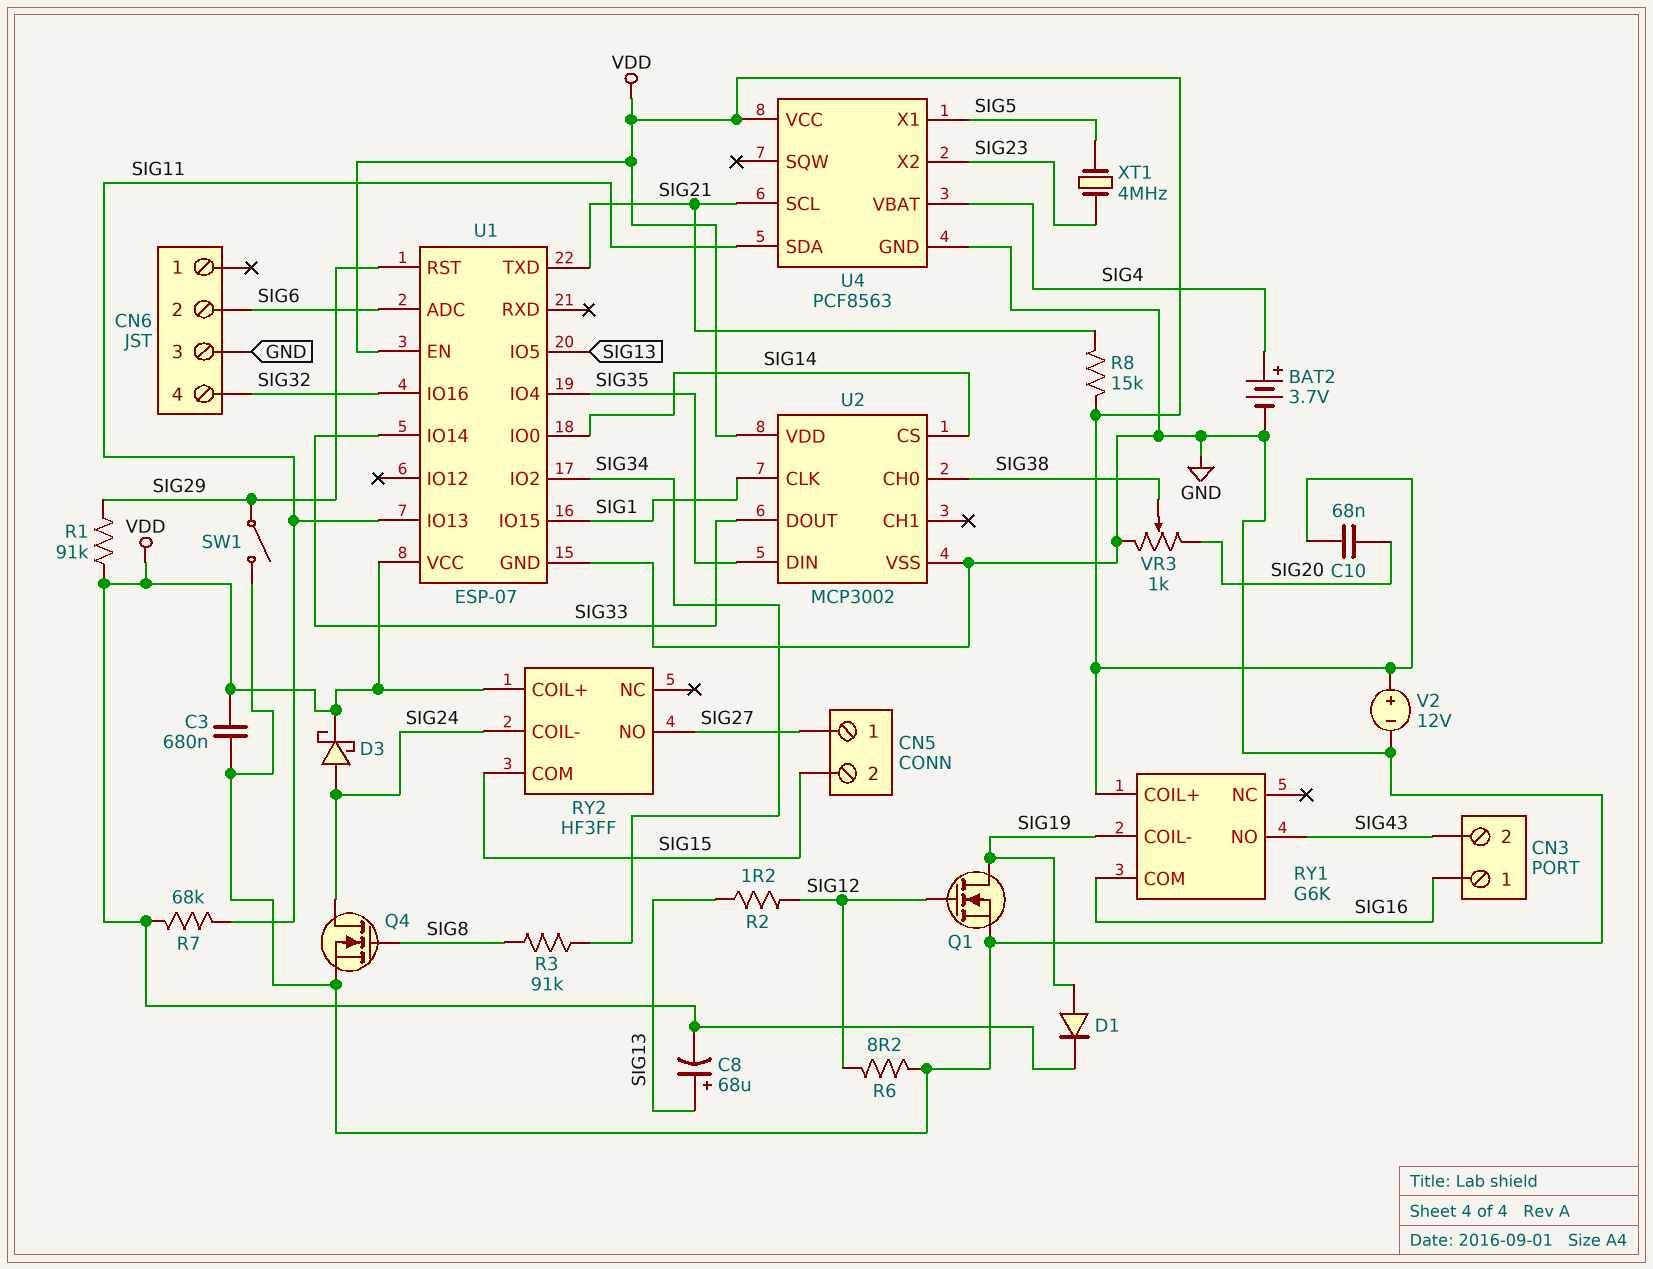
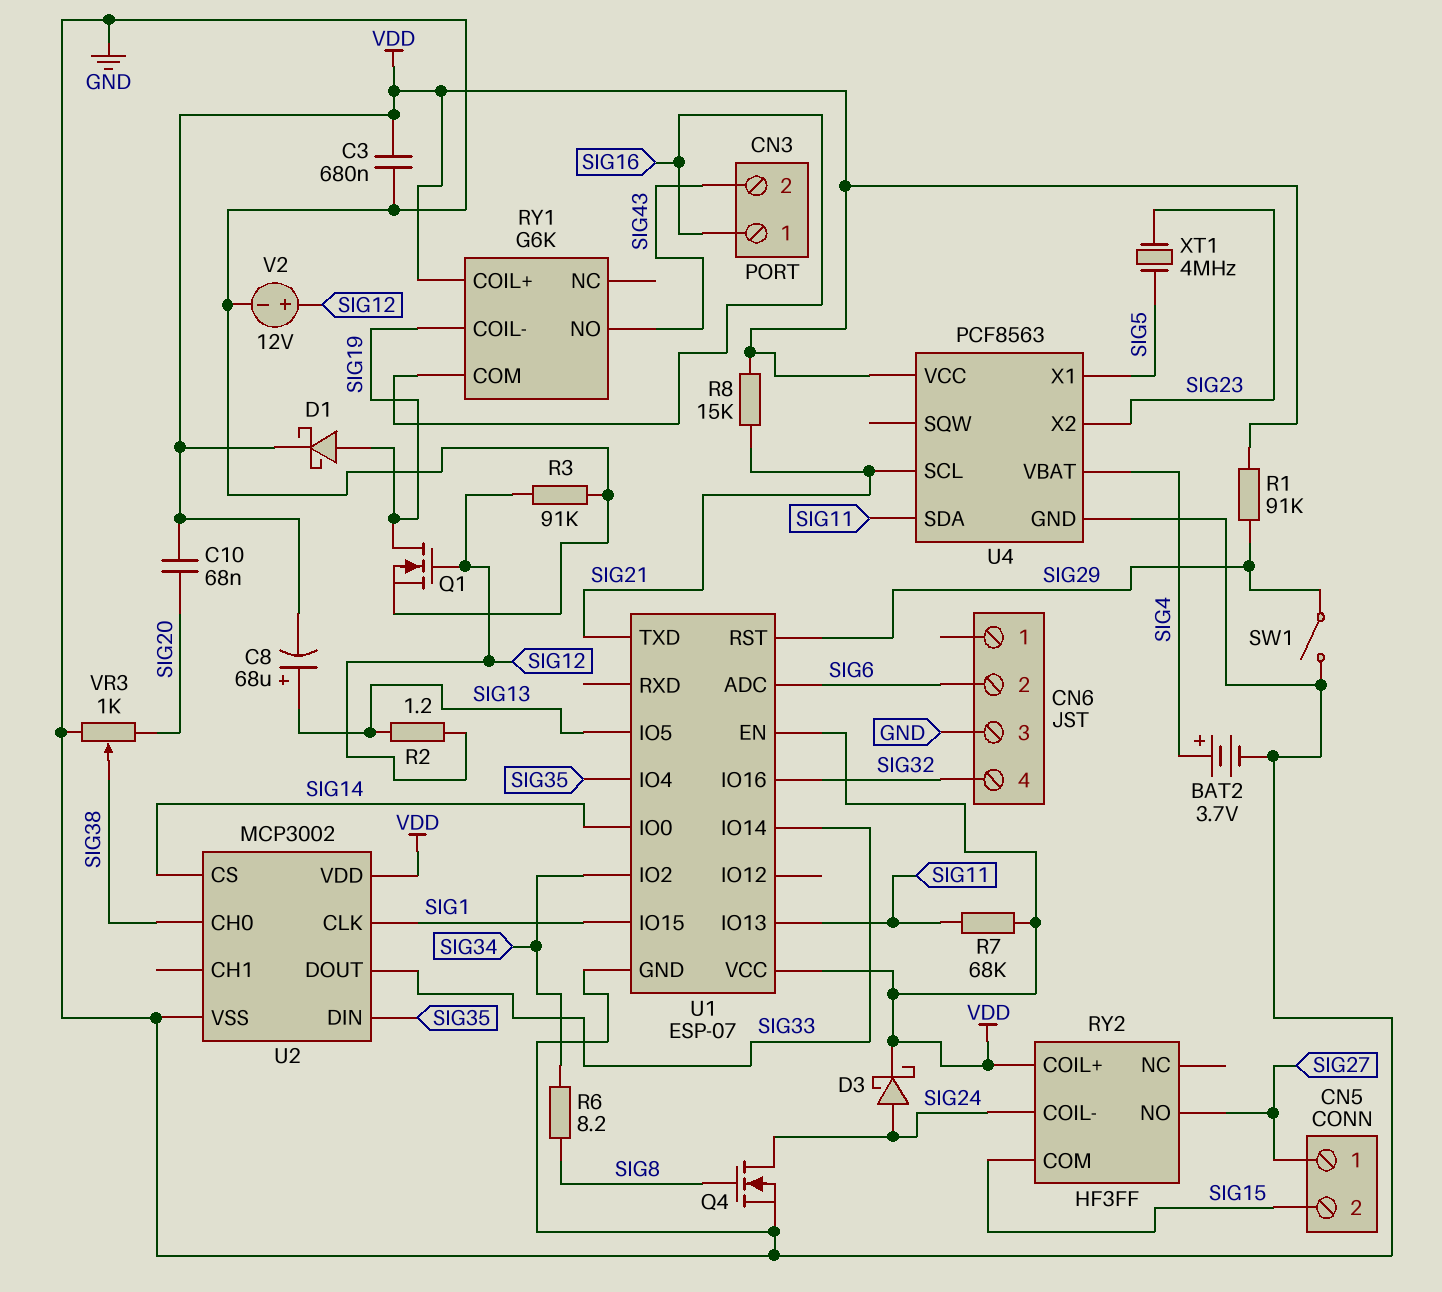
D1: diode (A SIG19, K VDD) -> schottky (A SIG19, K VDD)
R3: 91k (SIG8, SIG34) -> 91k (GND, SIG12)
R6: 8.2 (GND, SIG12) -> 8.2 (SIG8, SIG34)
V2: 12V (plus VDD, minus GND) -> 12V (plus SIG12, minus GND)

